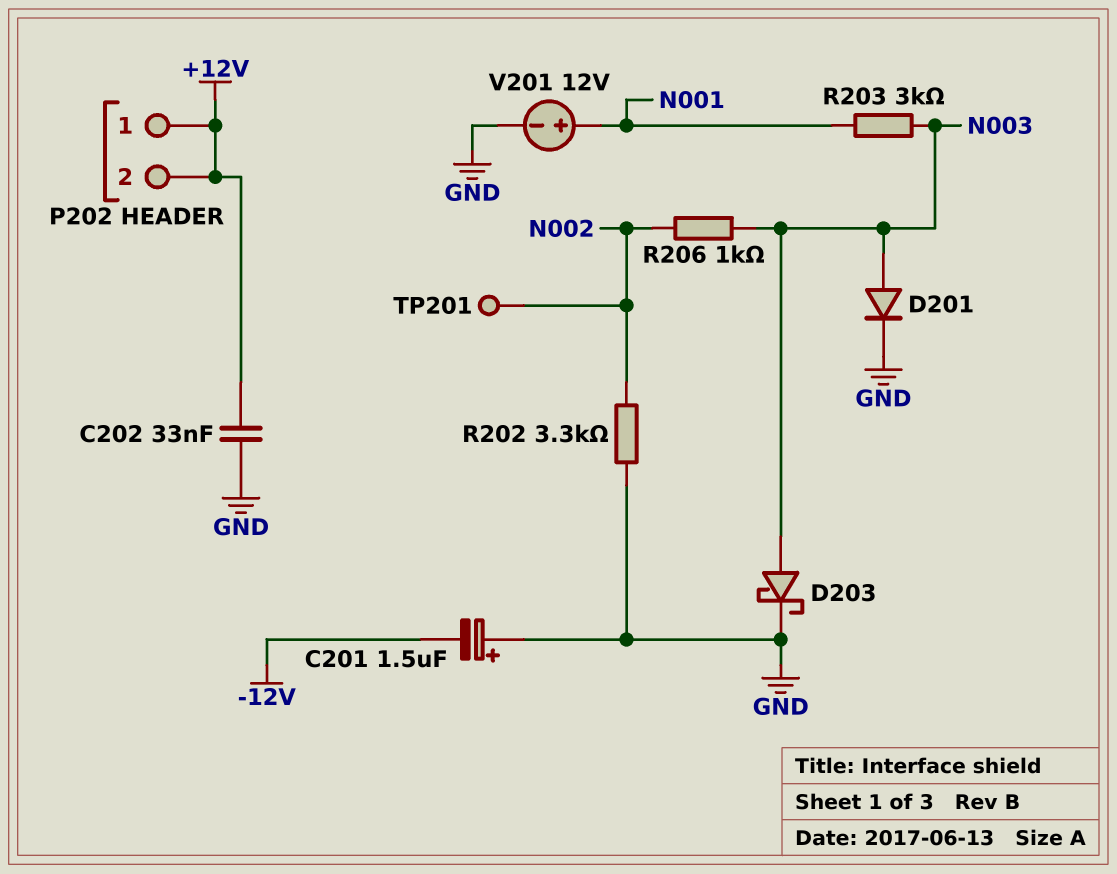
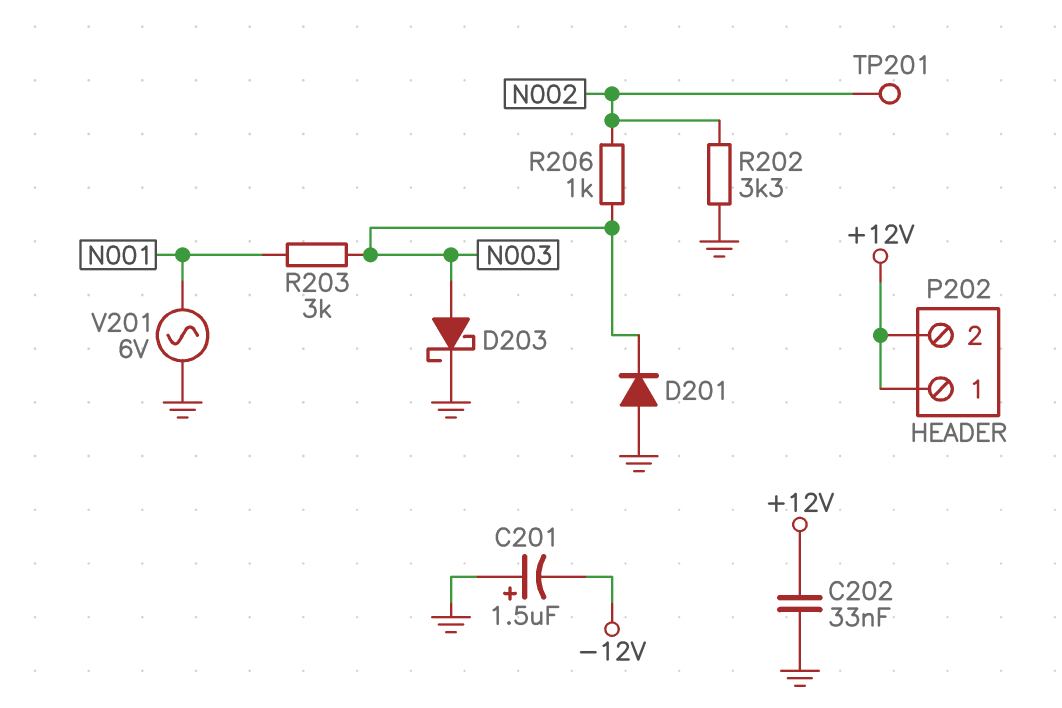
D201: diode (A N003, K GND) -> diode (A GND, K N003)
V201: 12V (plus N001, minus GND) -> AC 6V (GND, N001)

